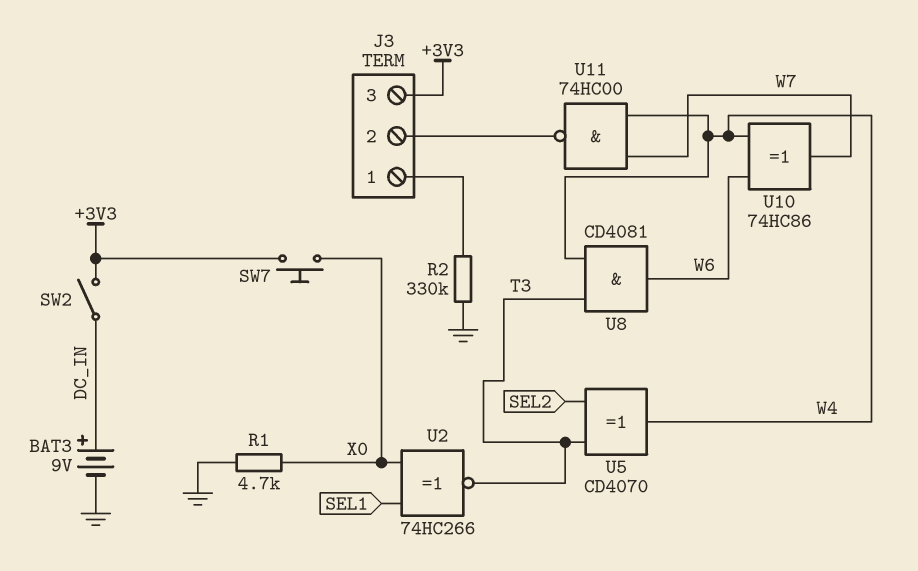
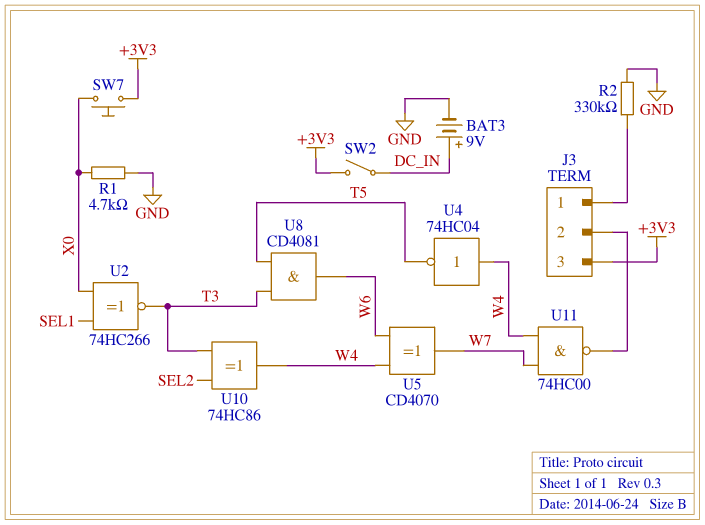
U4: none -> NOT 74HC04 (in W4, out T5)
U5: XOR CD4070 (in SEL2, in T3, out W4) -> XOR CD4070 (in W4, in W6, out W7)
U8: AND CD4081 (in T3, in W4, out W6) -> AND CD4081 (in T3, in T5, out W6)
U10: XOR 74HC86 (in W4, in W6, out W7) -> XOR 74HC86 (in SEL2, in T3, out W4)

